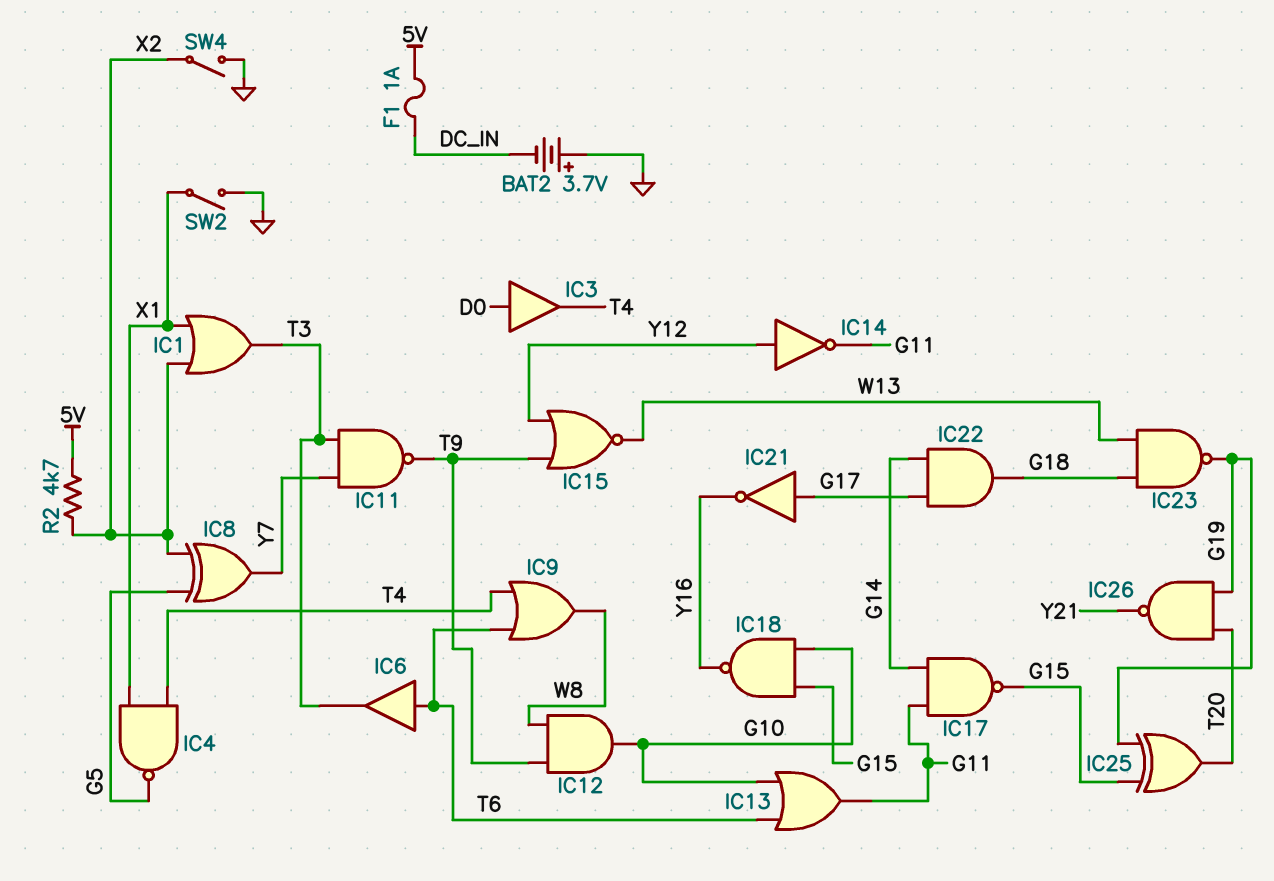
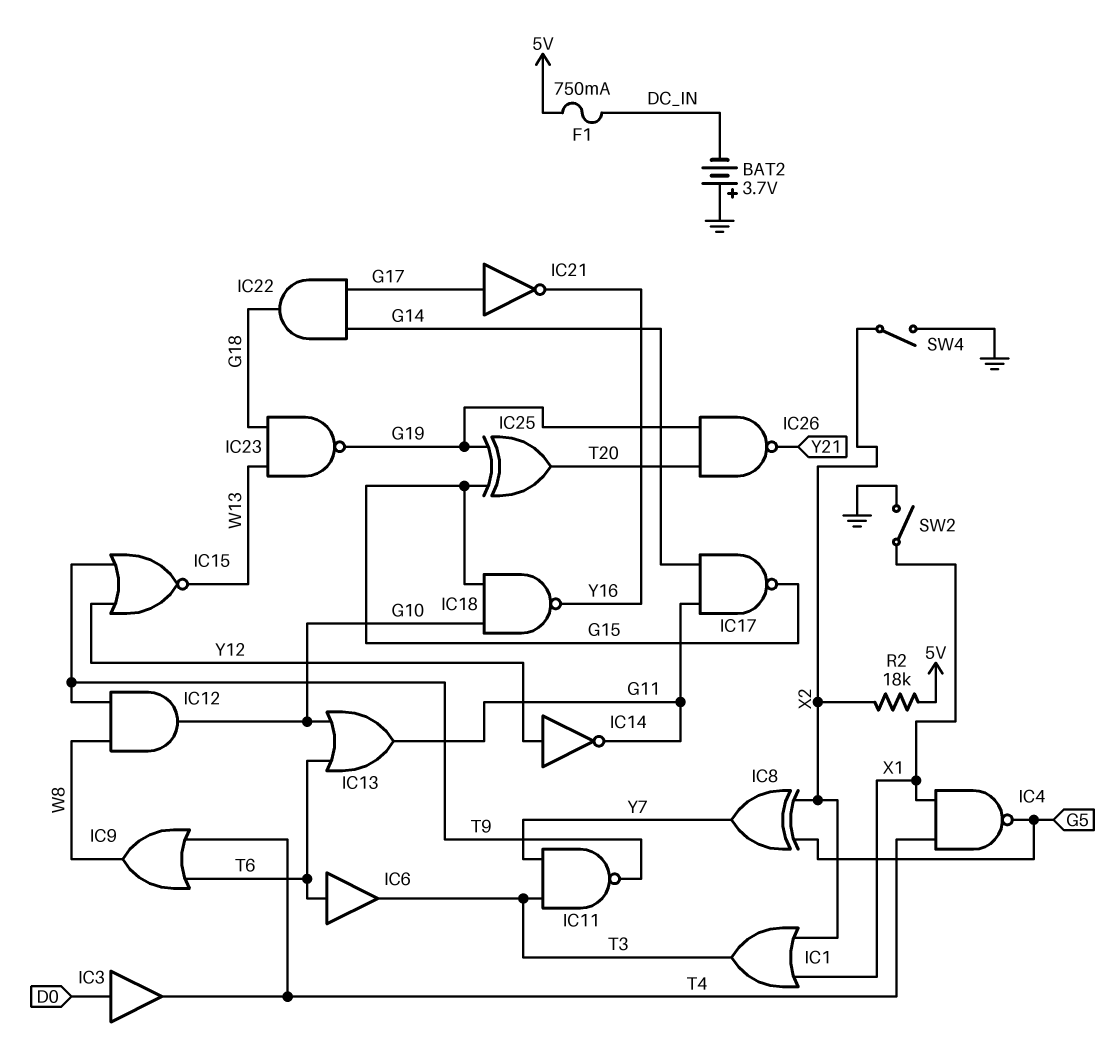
F1: 1A (5V, DC_IN) -> 750mA (5V, DC_IN)
R2: 4.7k (5V, X2) -> 18k (5V, X2)

